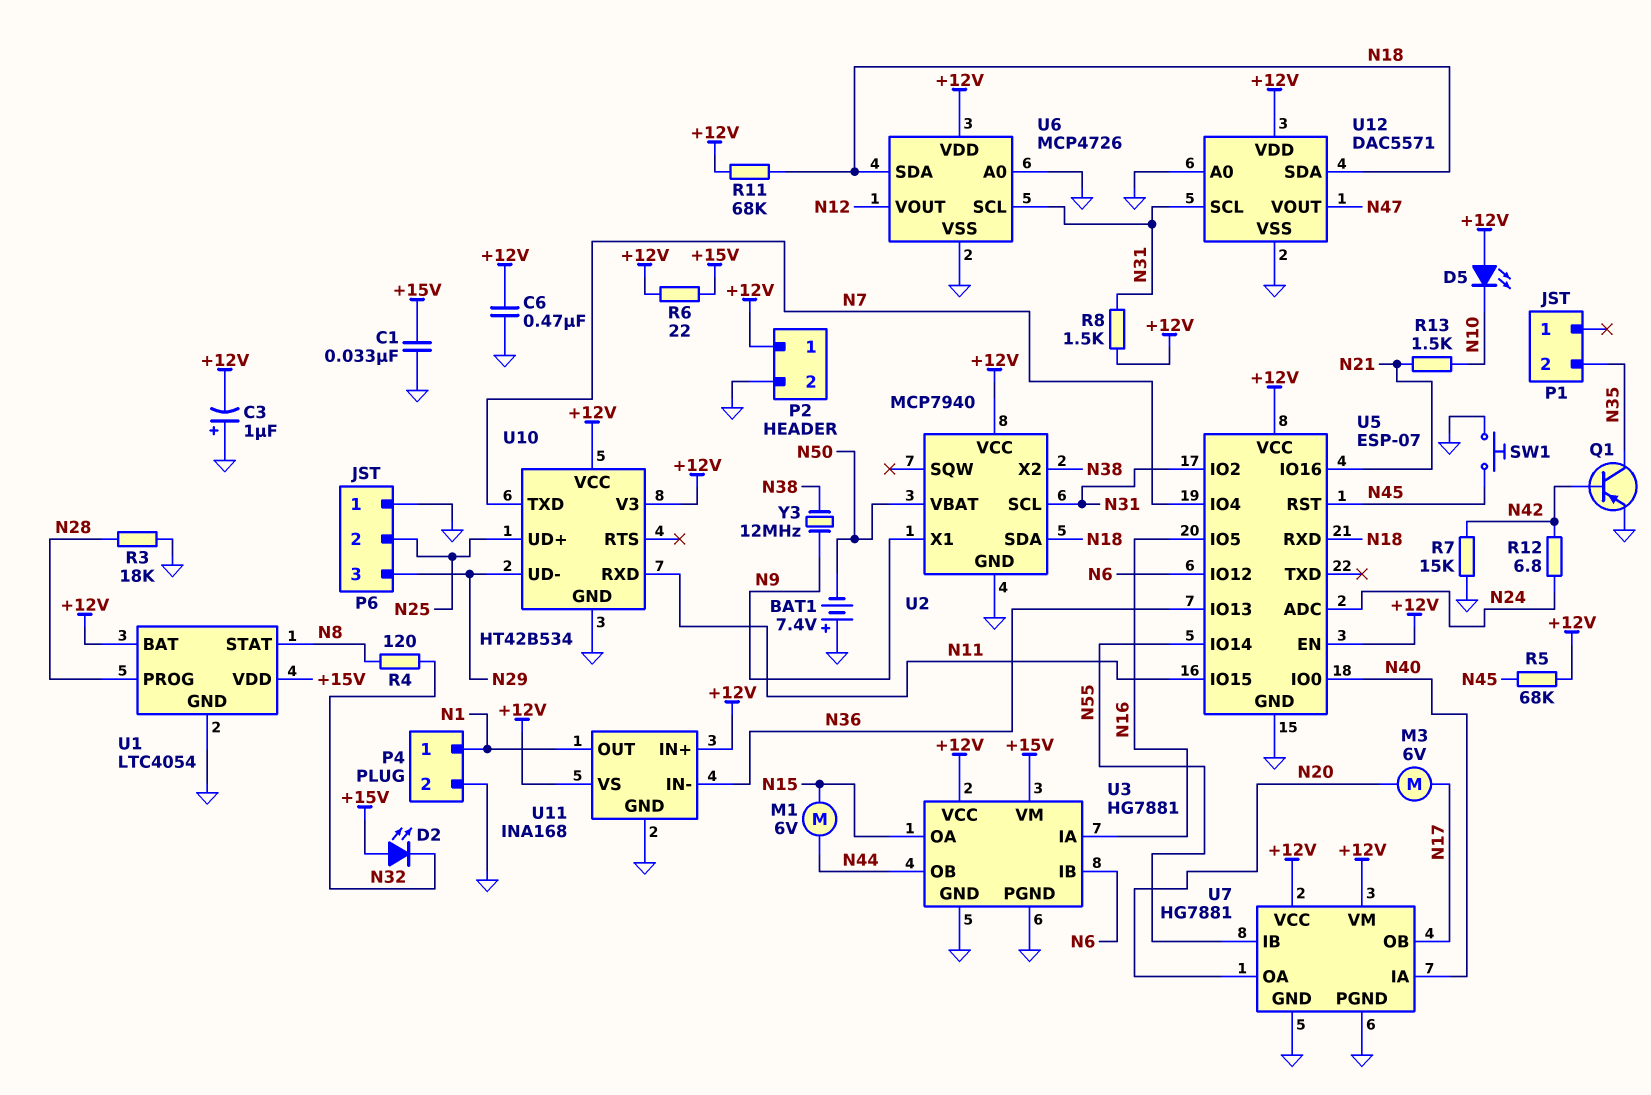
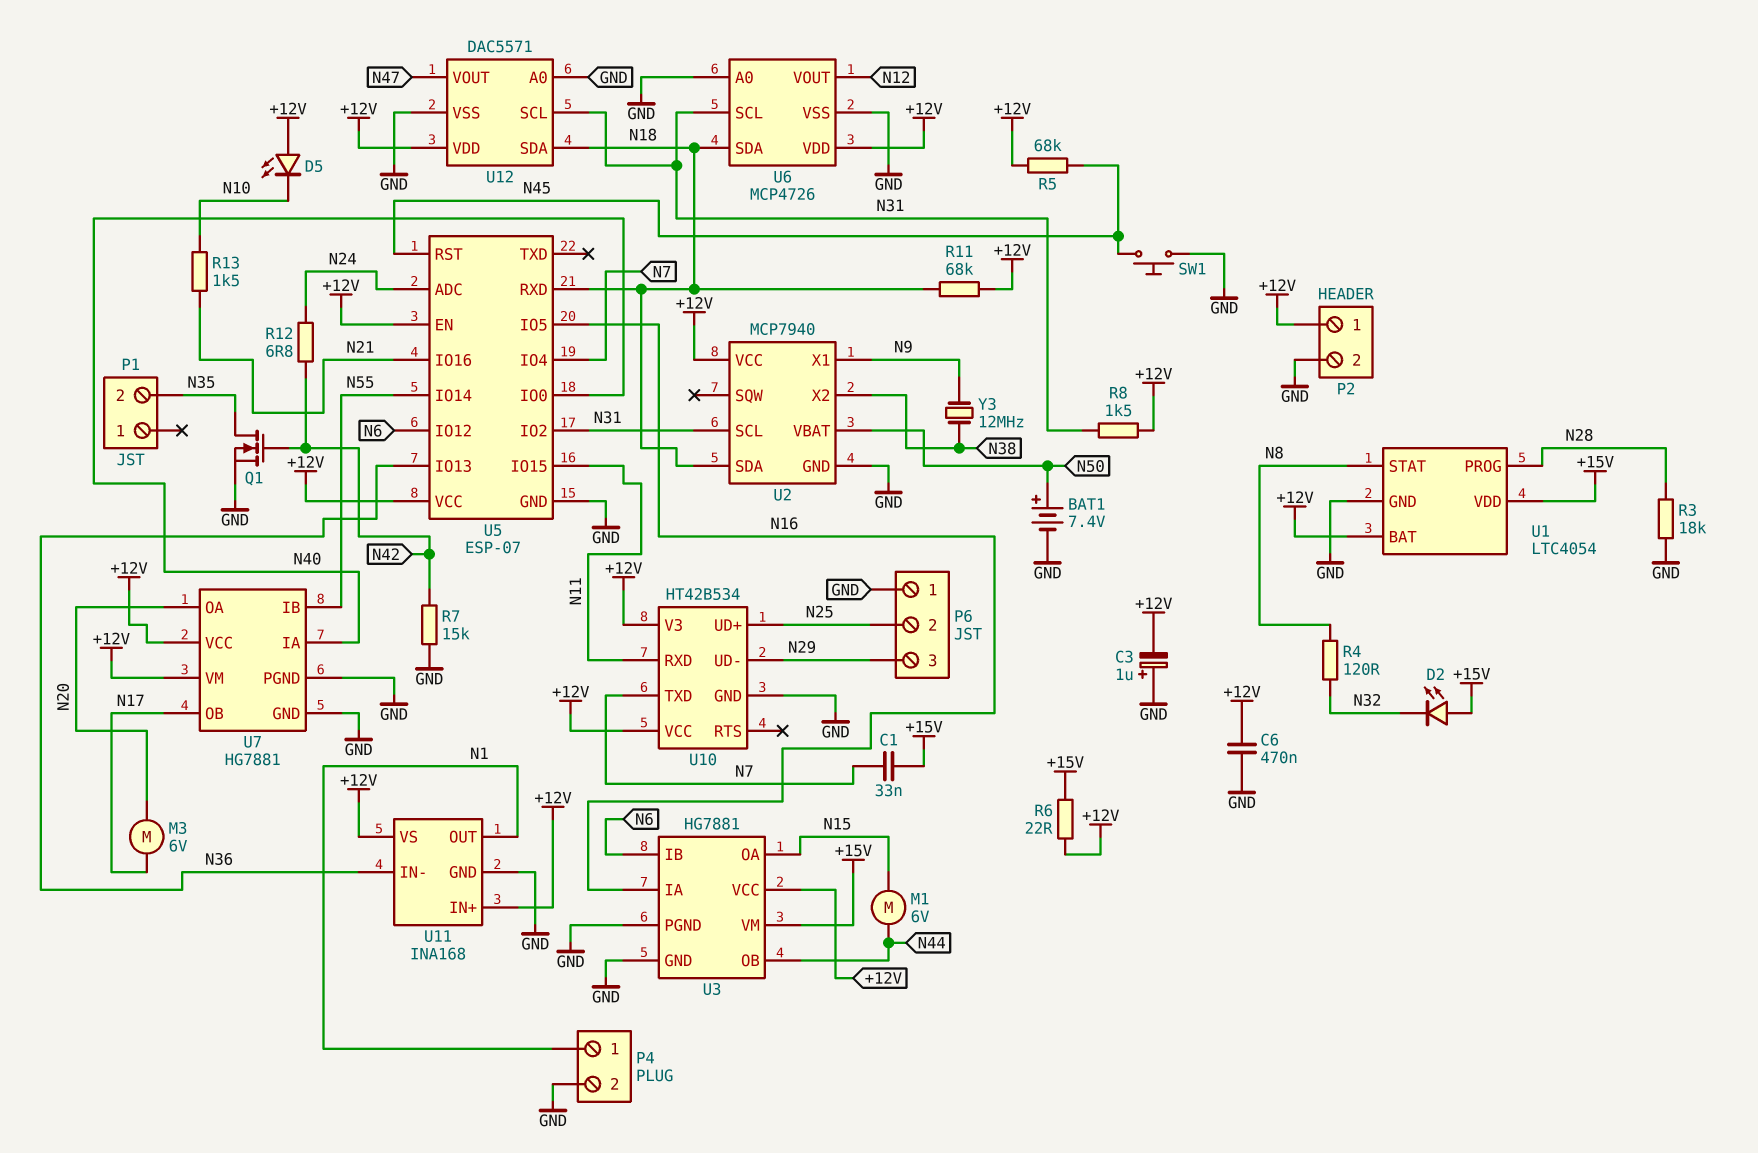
BAT1: 7.4V (plus GND, minus N50) -> 7.4V (plus N50, minus GND)
C1: 33nF (+15V, GND) -> 33nF (+15V, N7)
Q1: PNP (B N42, C N35, E GND) -> NMOS (G N42, D N35, S GND)

